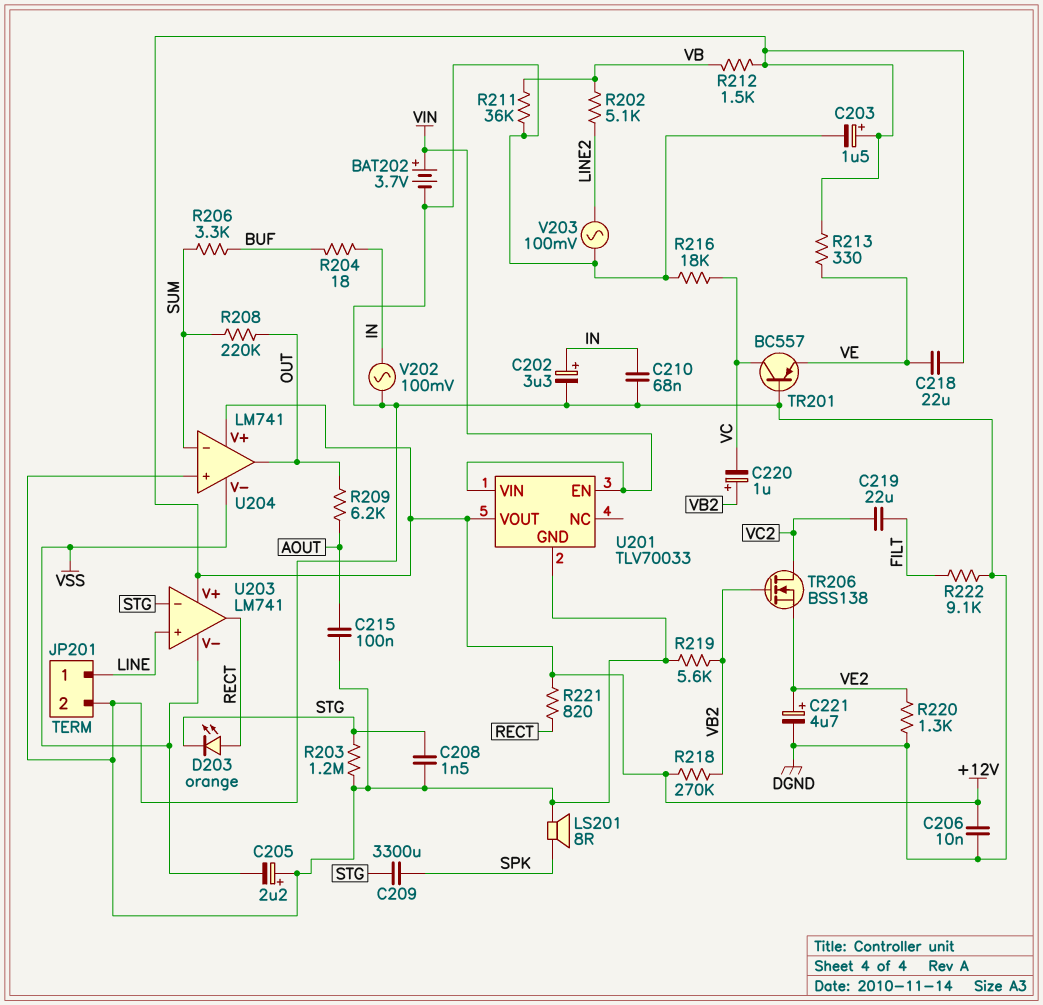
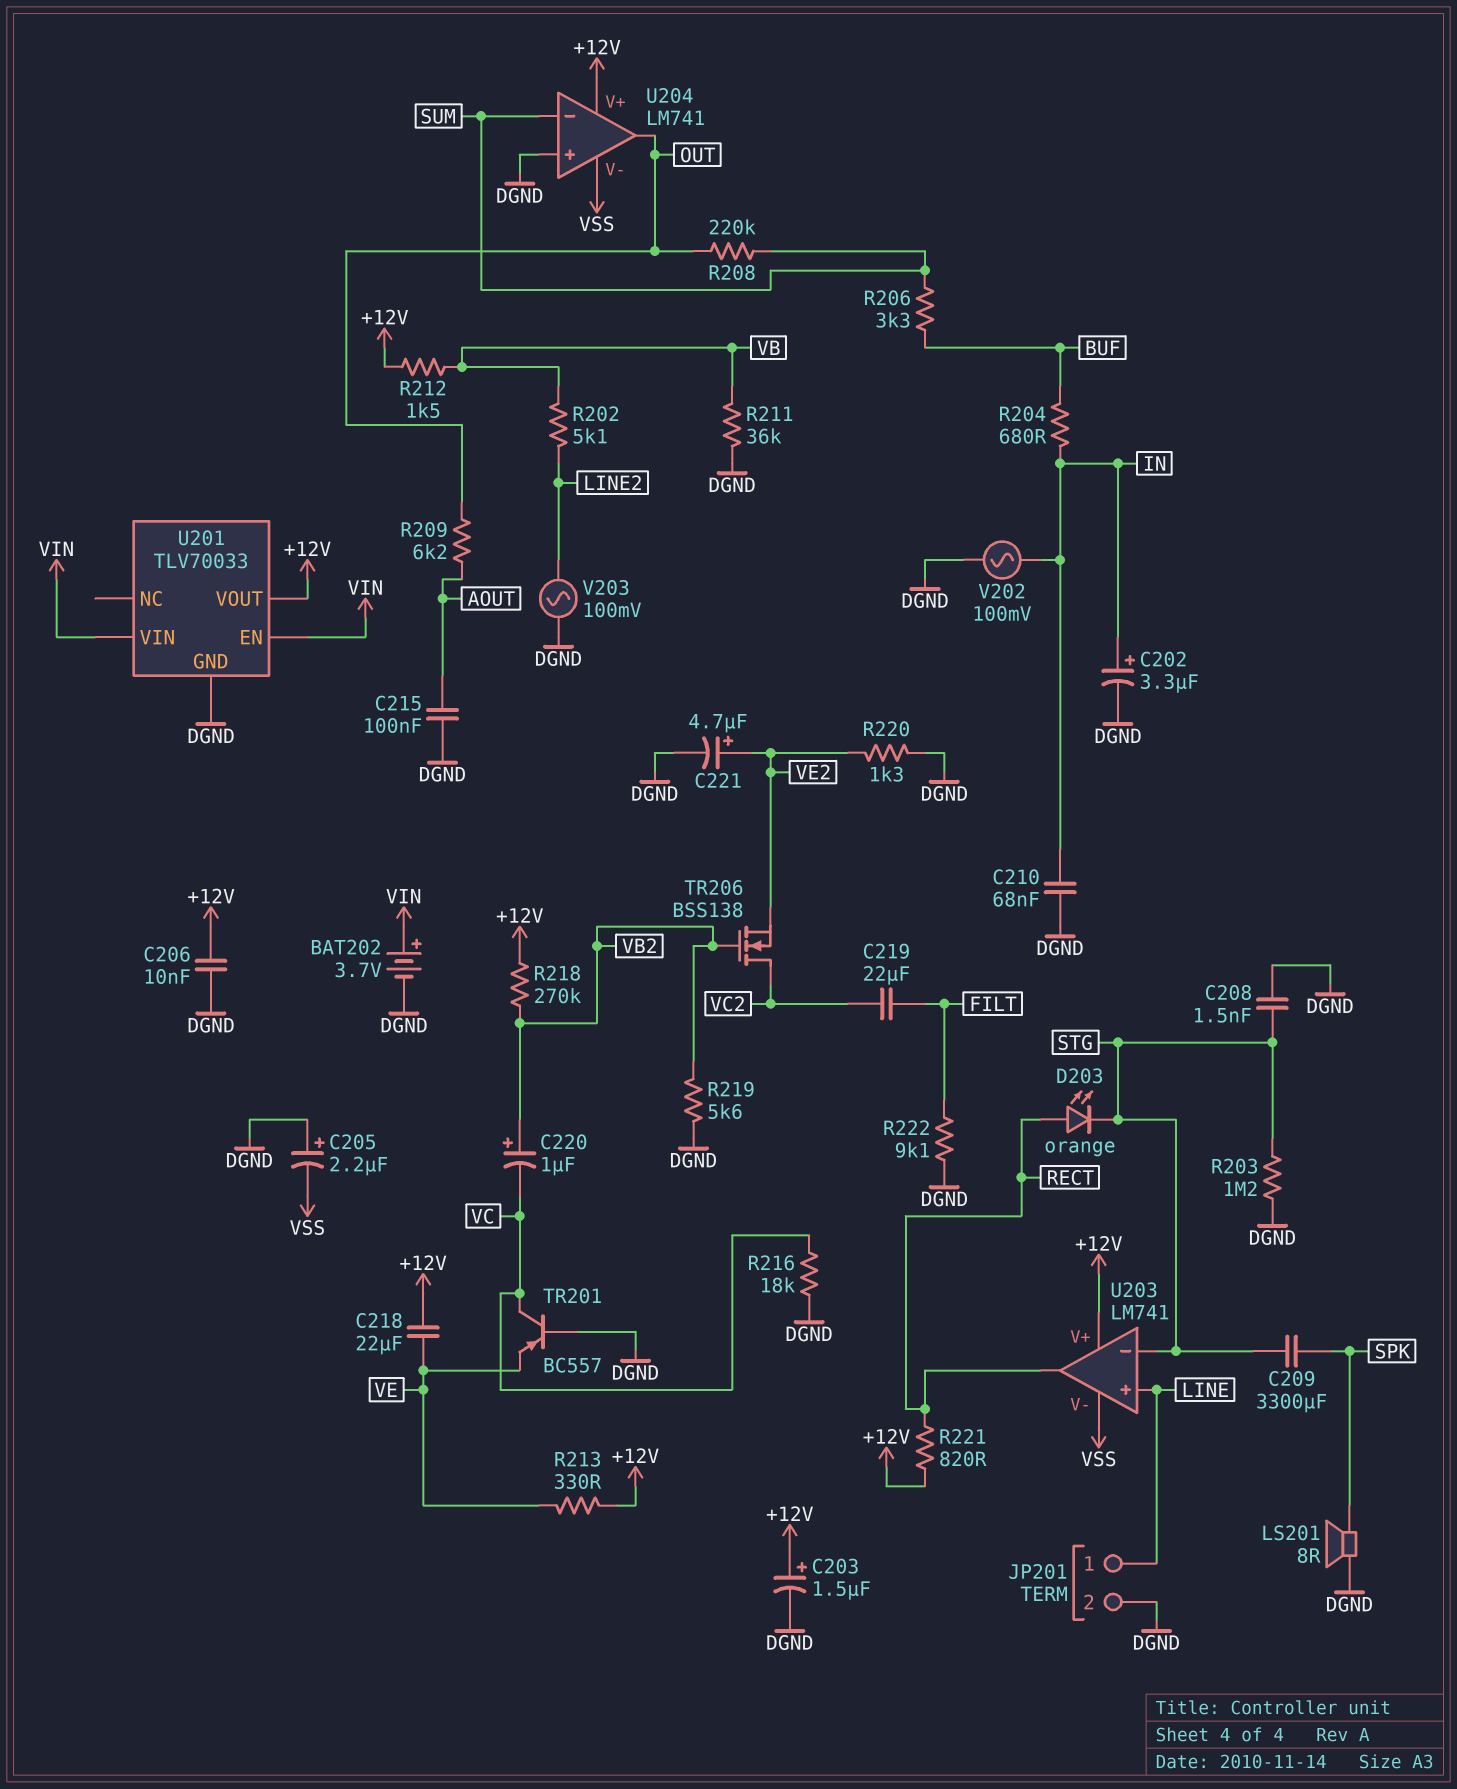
R204: 18 (BUF, IN) -> 680 (BUF, IN)

